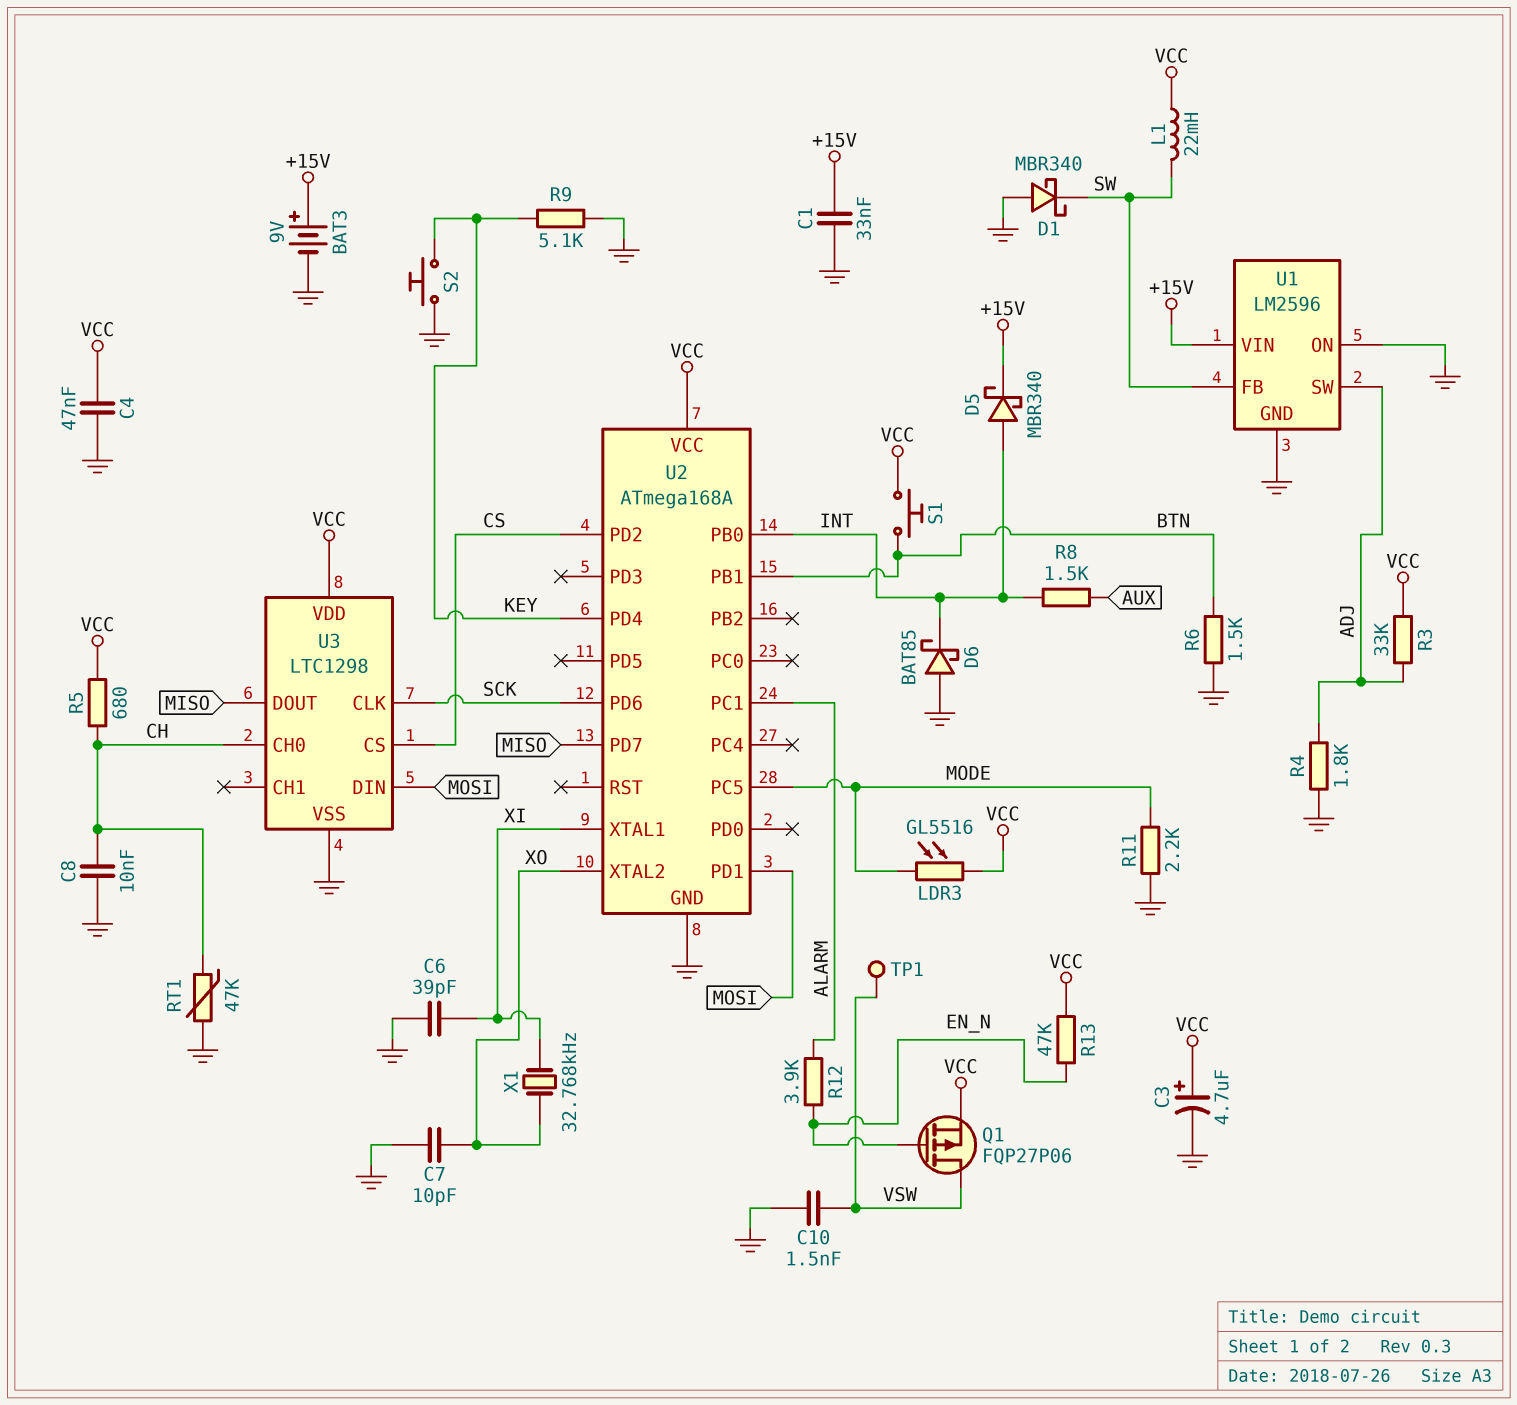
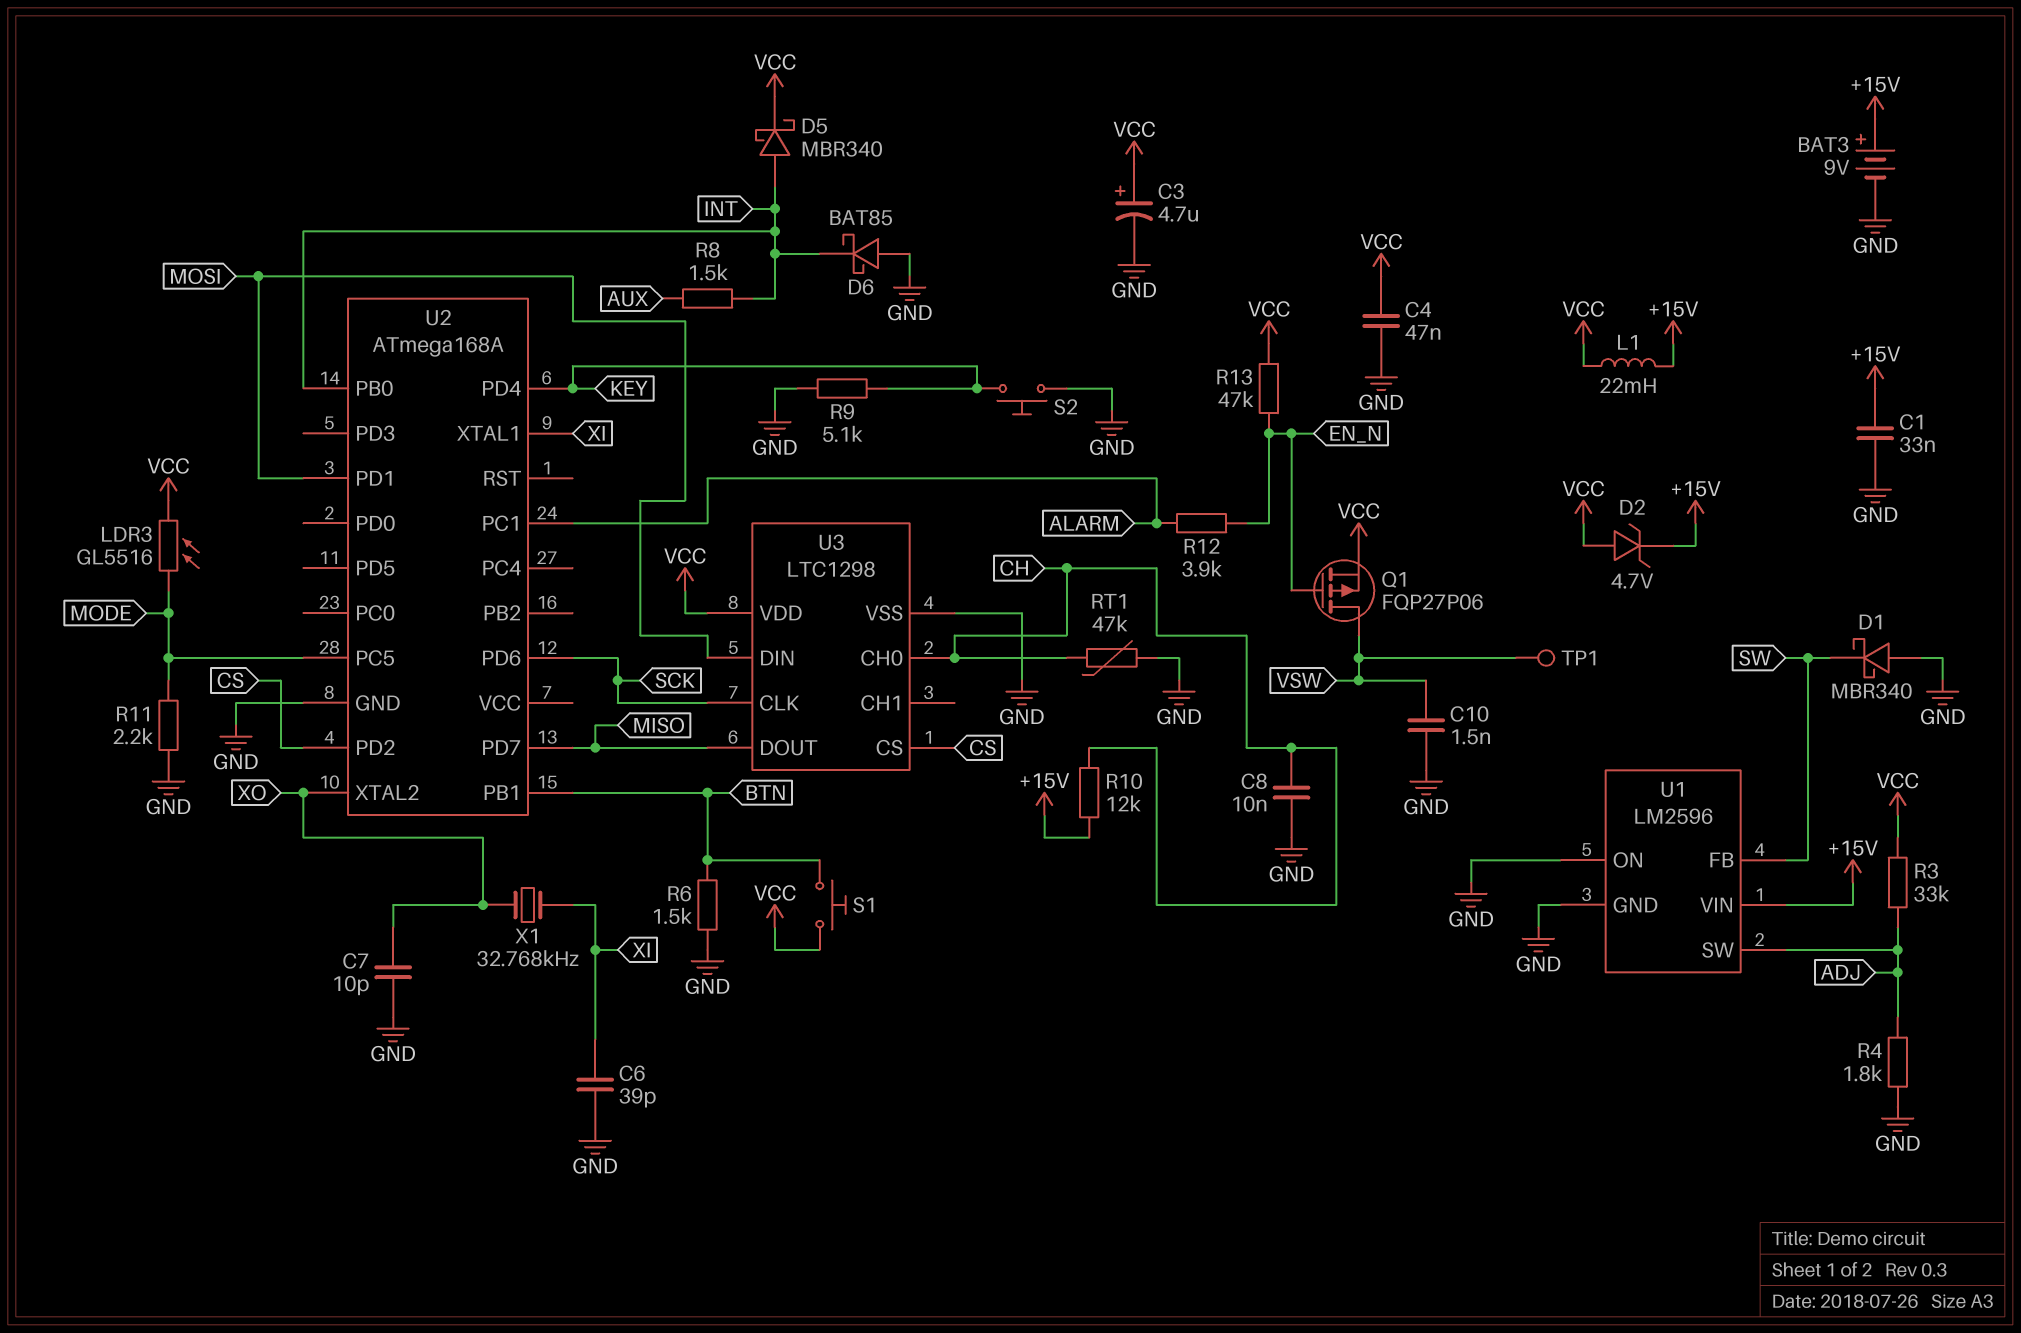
D2: none -> zener 4.7V (A VCC, K +15V)
D5: schottky MBR340 (A INT, K +15V) -> schottky MBR340 (A INT, K VCC)
L1: 22mH (SW, VCC) -> 22mH (+15V, VCC)
R5: 680 (CH, VCC) -> none
R10: none -> 12k (+15V, CH)
U2 pin VCC: VCC -> none

